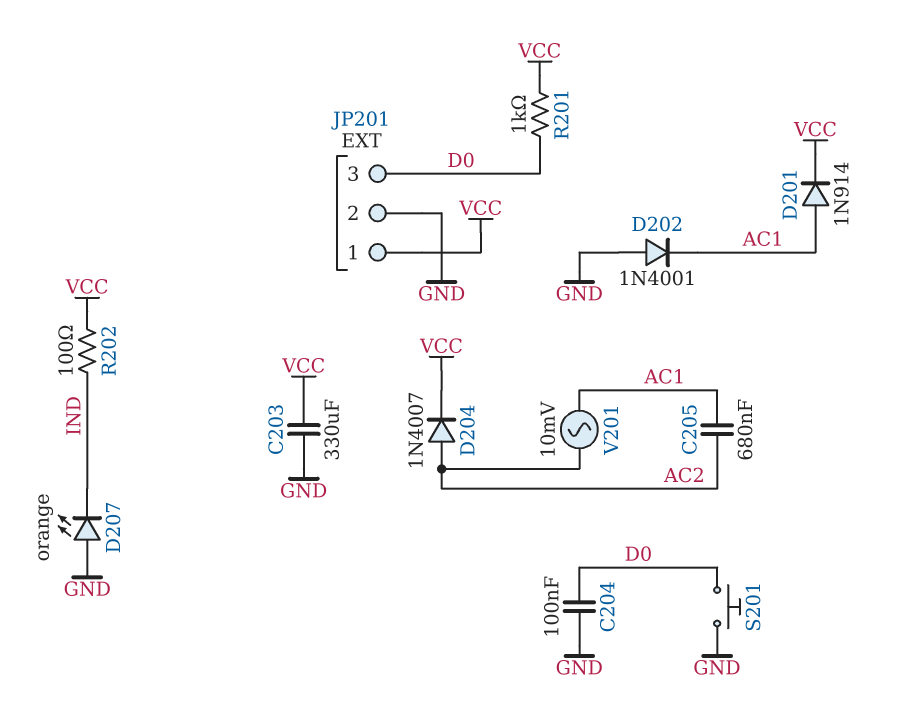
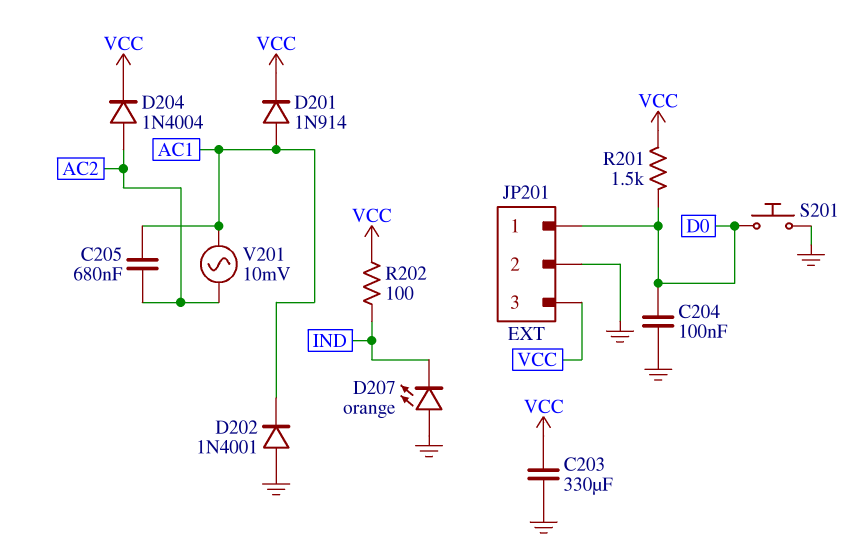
D204: diode 1N4007 (A AC2, K VCC) -> diode 1N4004 (A AC2, K VCC)
JP201 pin 1: VCC -> D0
JP201 pin 3: D0 -> VCC
R201: 1k (D0, VCC) -> 1.5k (D0, VCC)

